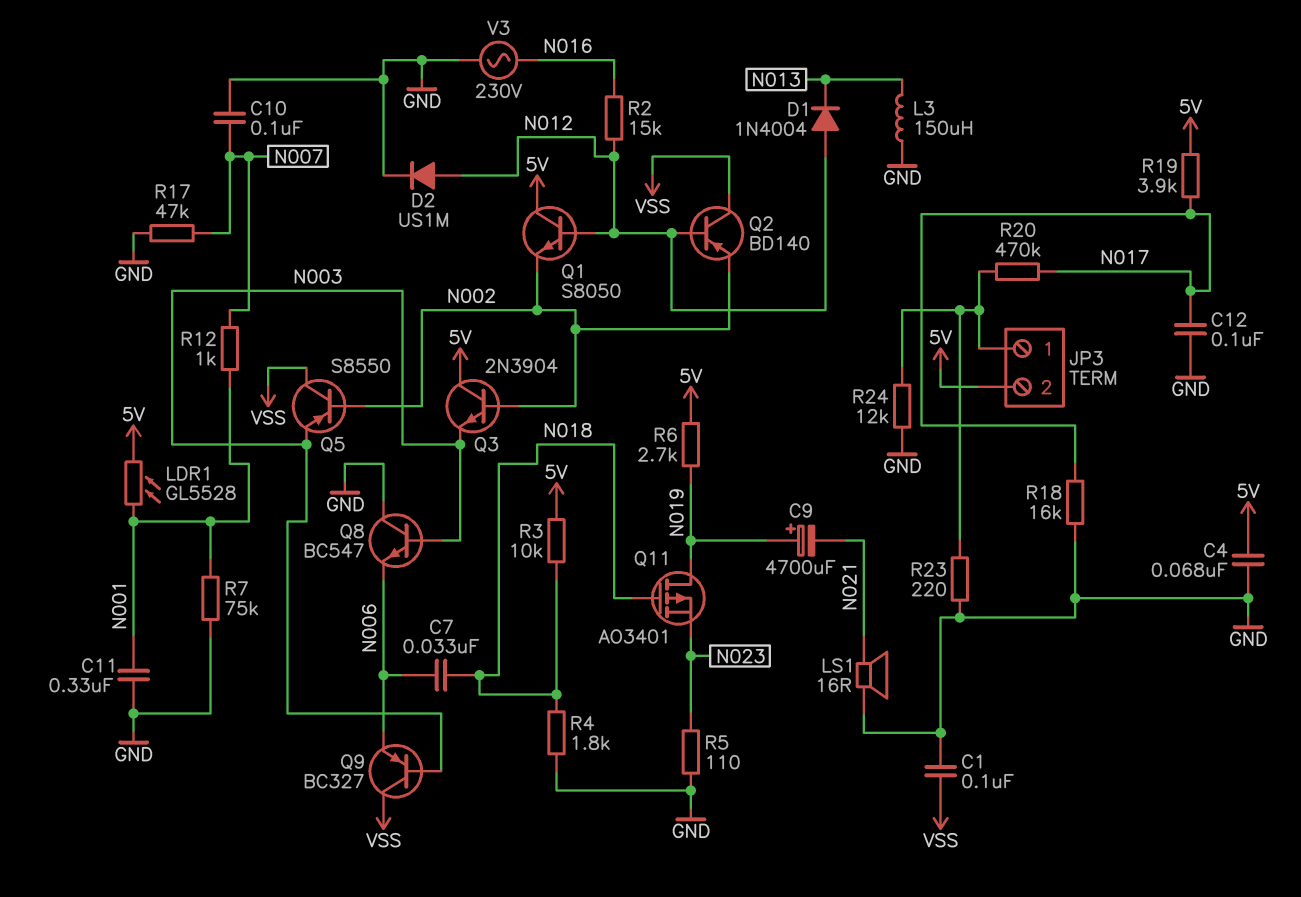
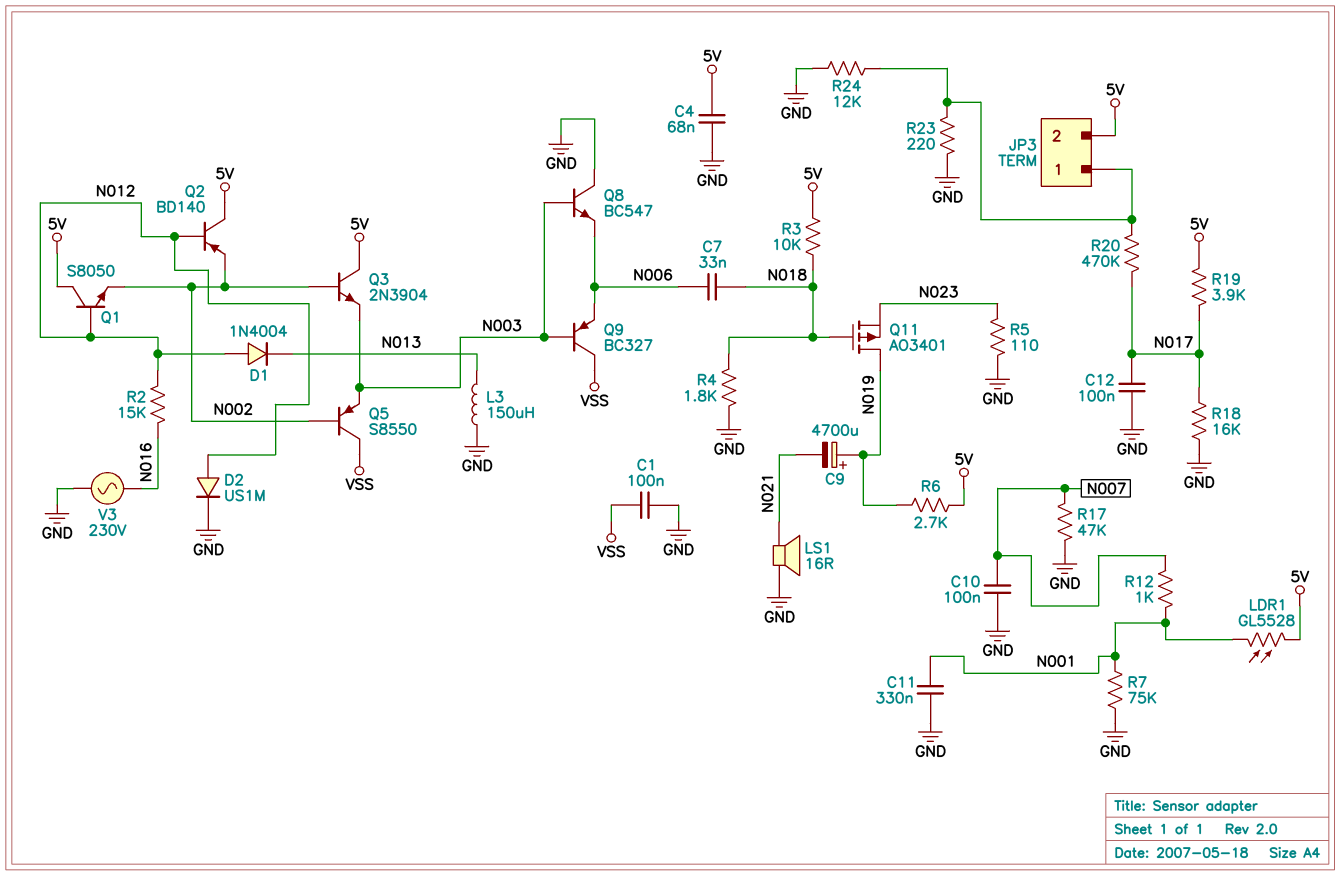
Q2: PNP BD140 (B N012, C VSS, E N002) -> PNP BD140 (B N012, C 5V, E N002)

